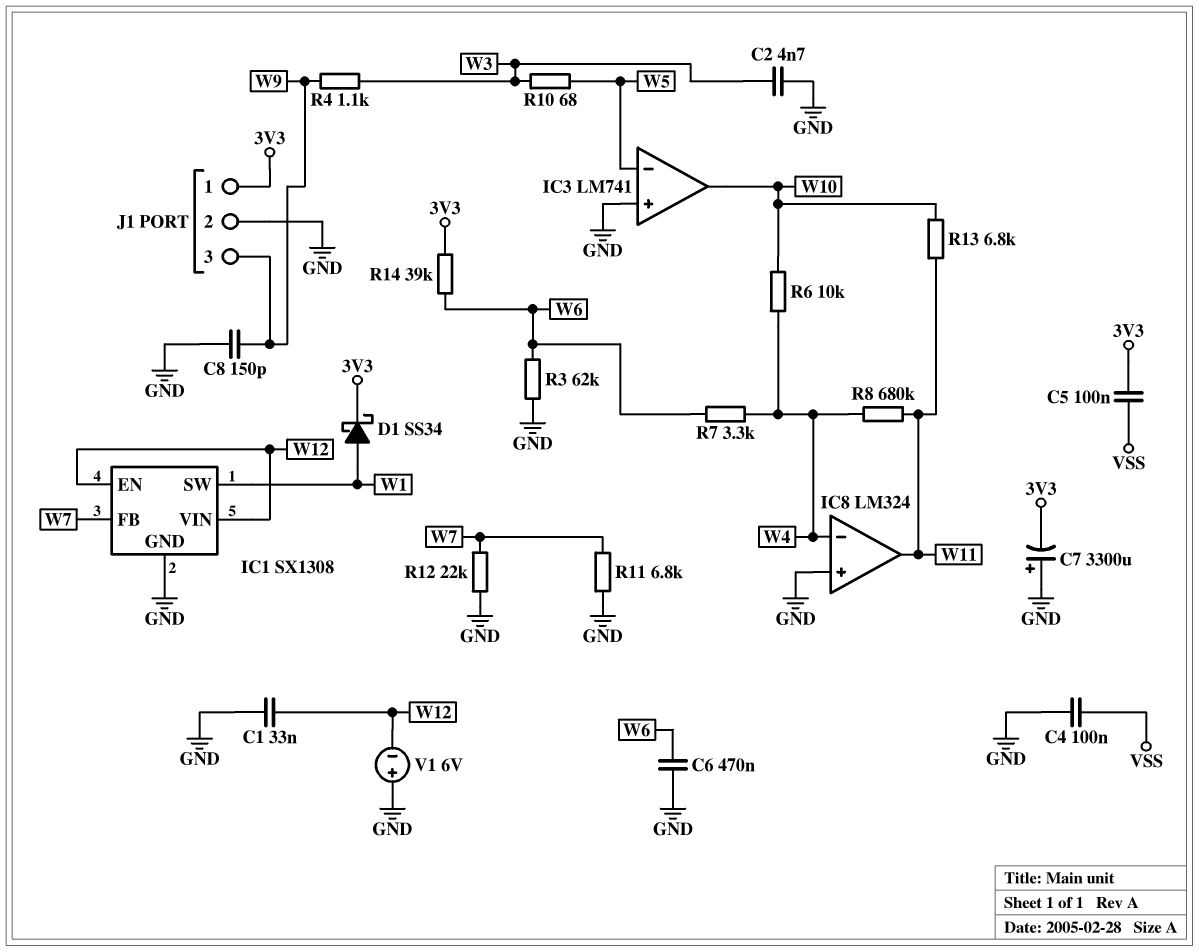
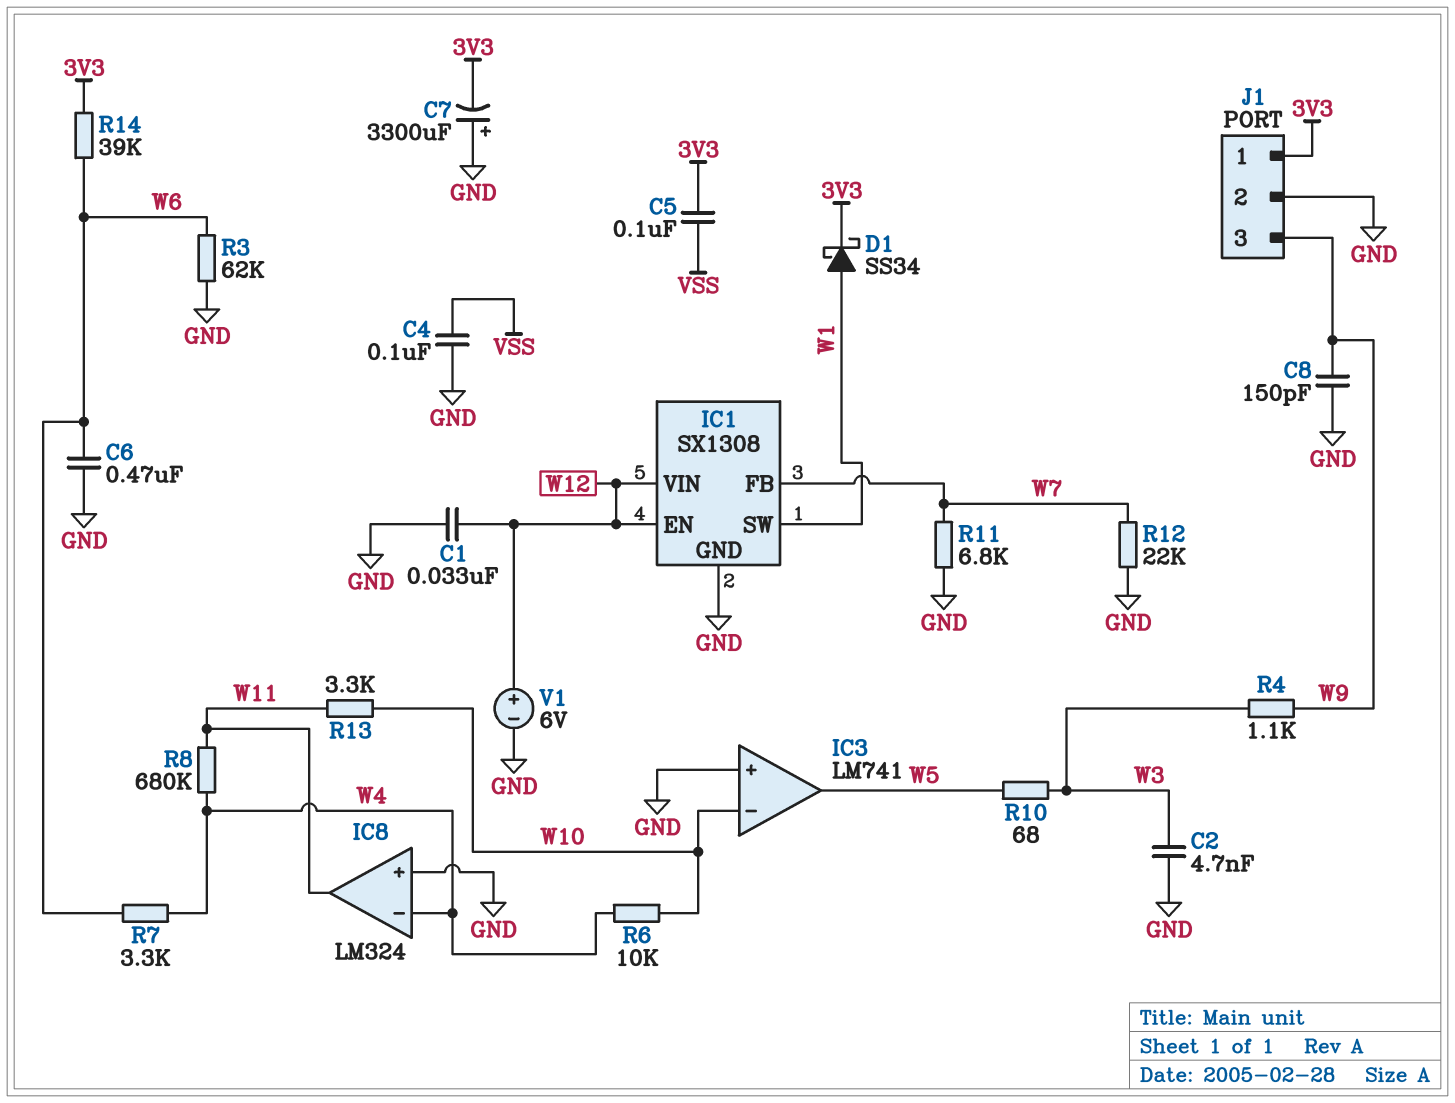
IC3 pin in-: W5 -> W10
IC3 pin out: W10 -> W5
R13: 6.8k (W10, W11) -> 3.3k (W10, W11)
V1: 6V (plus GND, minus W12) -> 6V (plus W12, minus GND)

